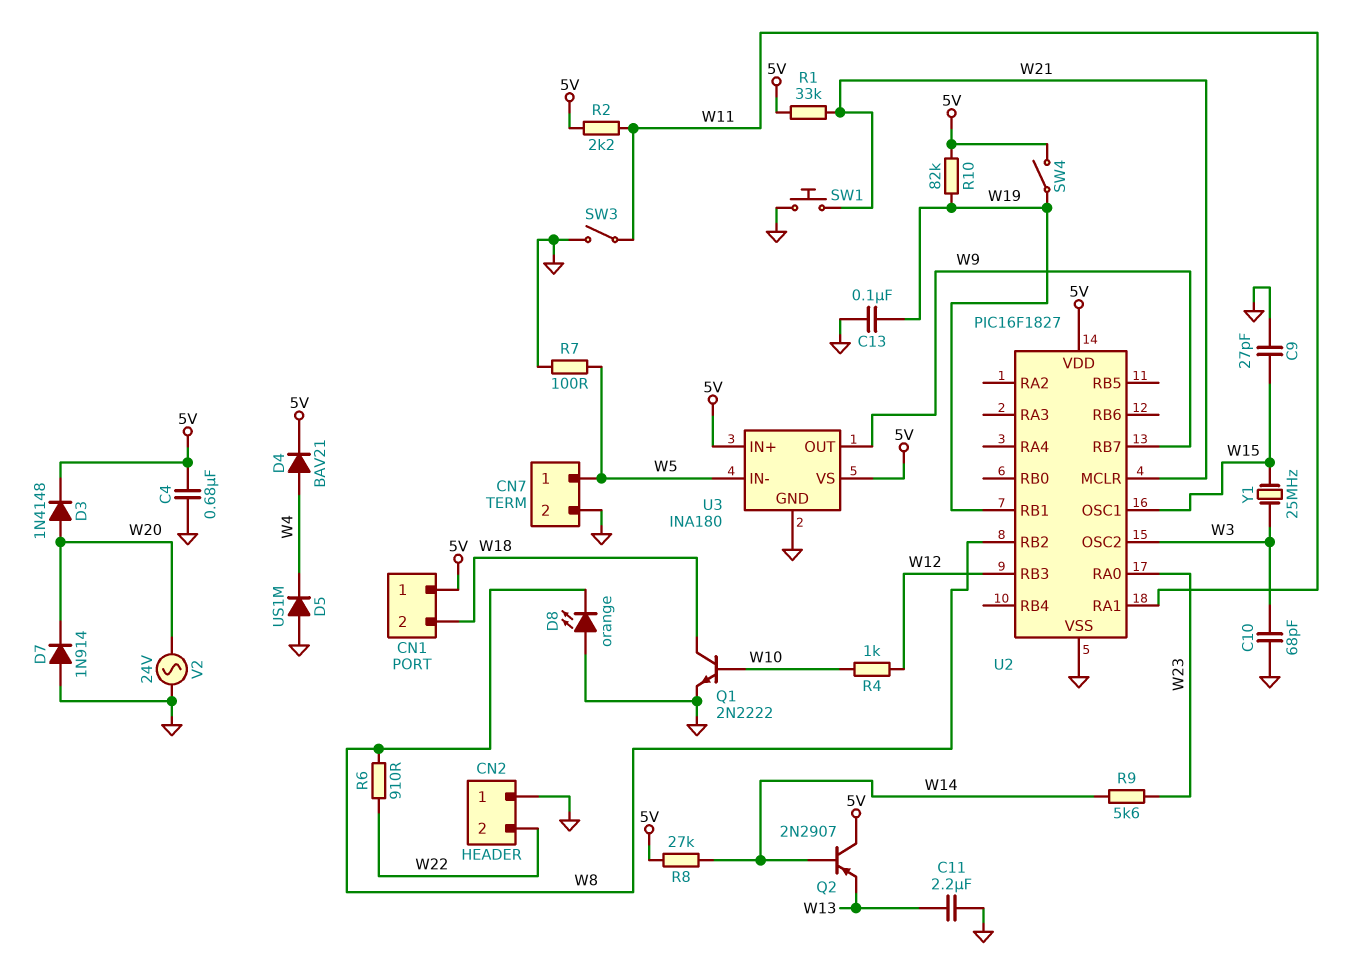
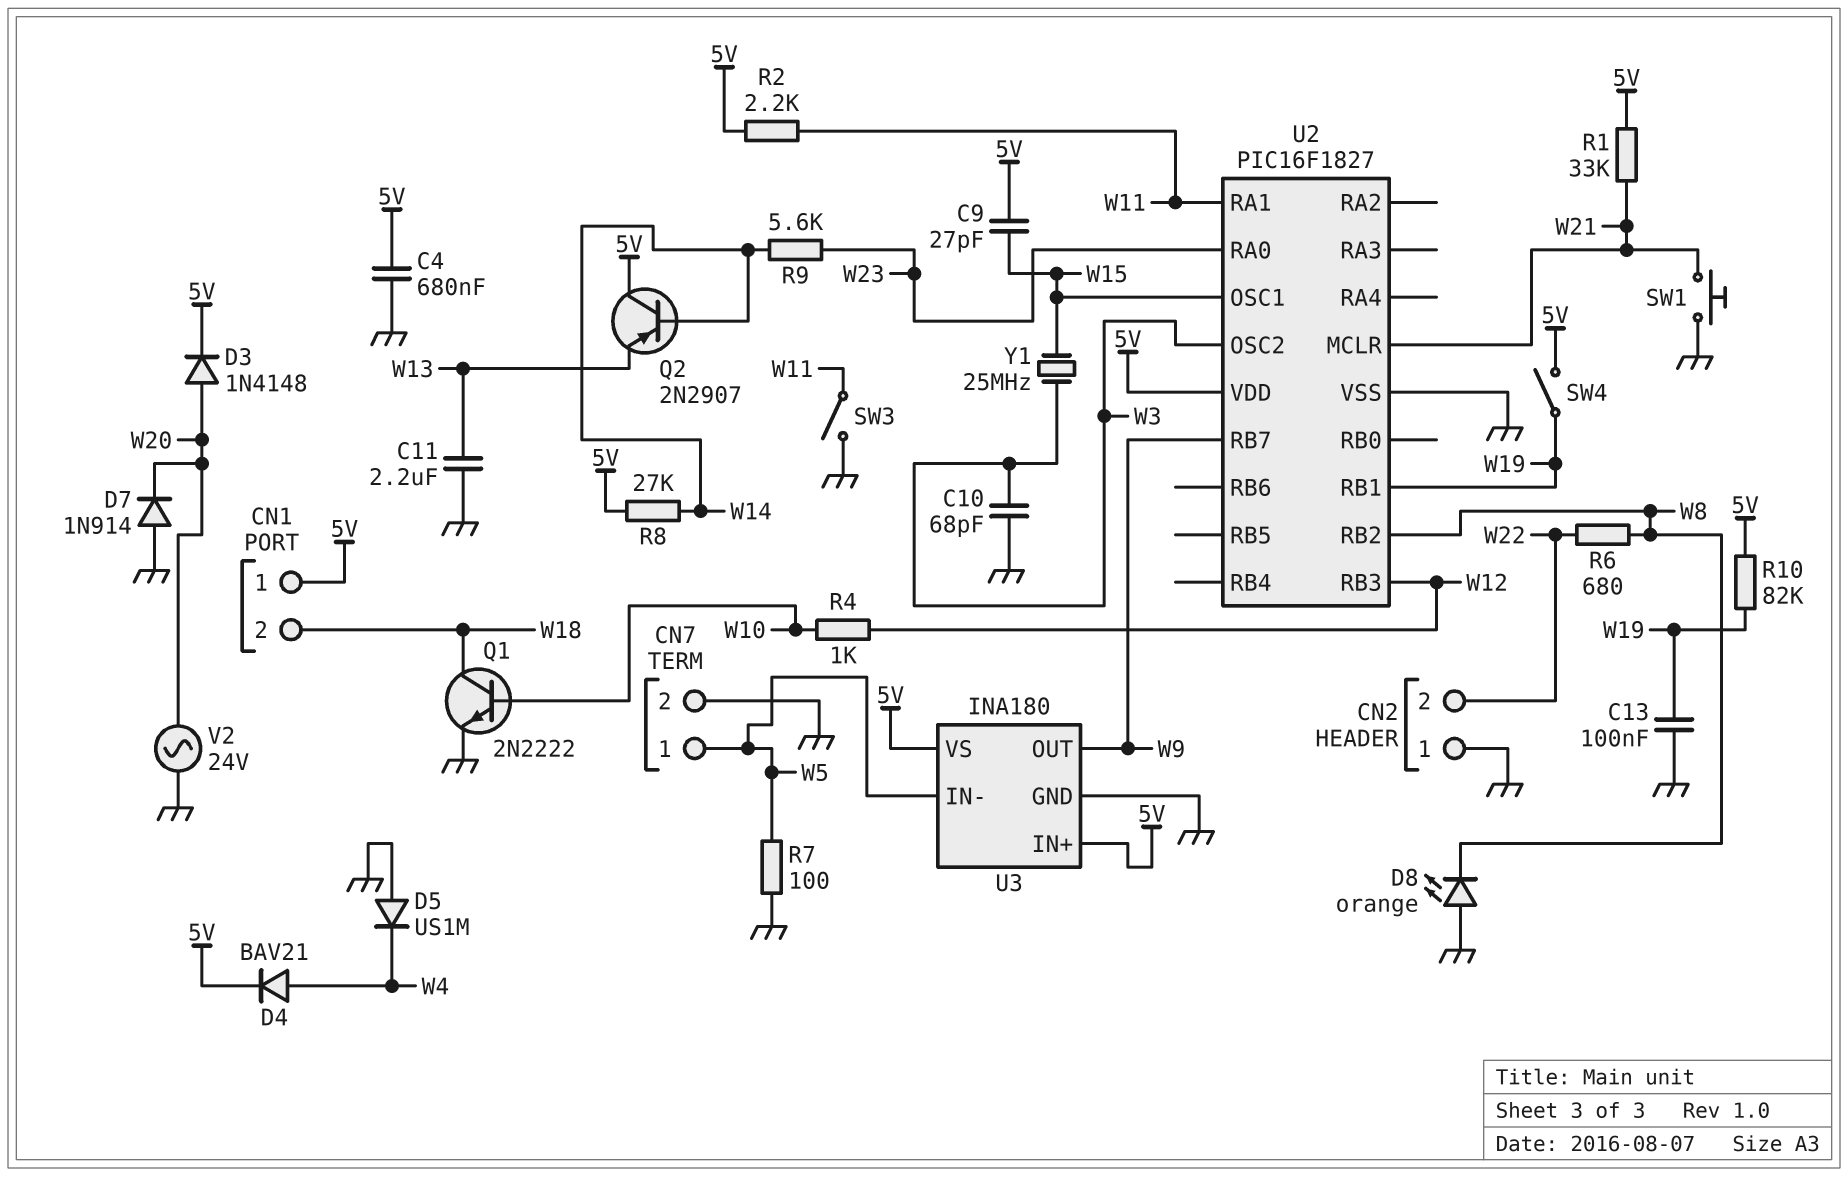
C9: 27pF (GND, W15) -> 27pF (5V, W15)
R6: 910 (W8, W22) -> 680 (W8, W22)

